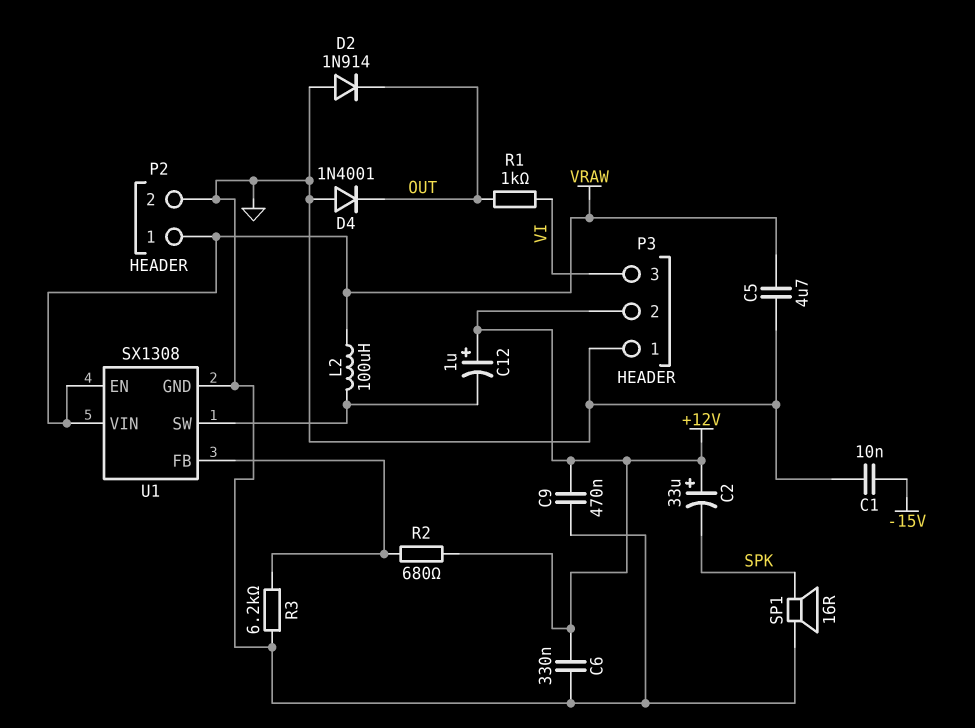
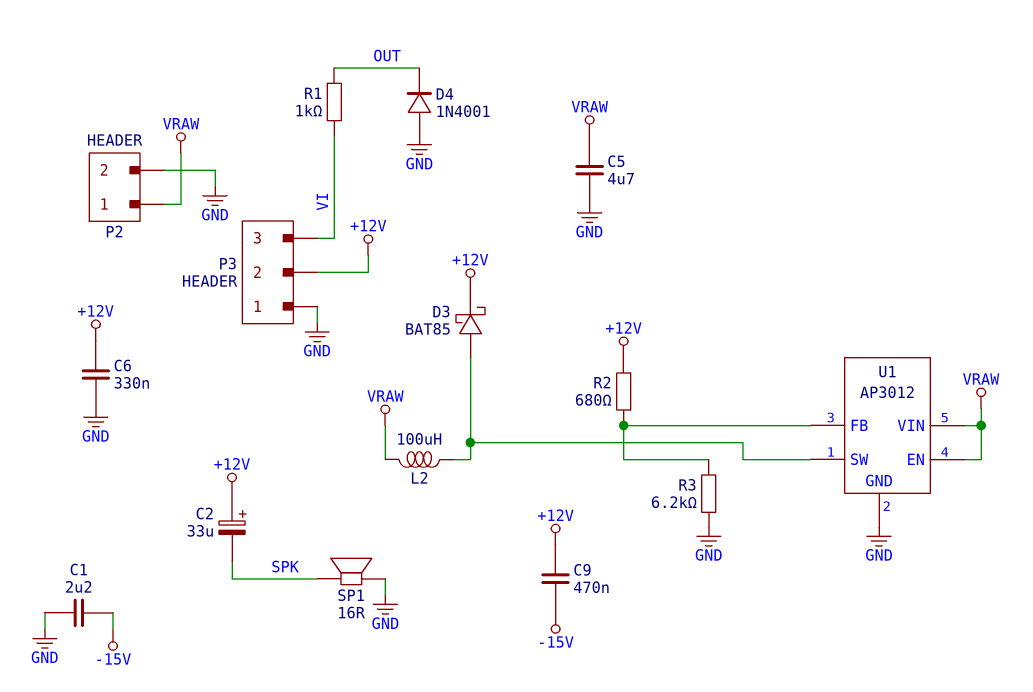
C1: 10nF (-15V, GND) -> 2.2uF (-15V, GND)
C9: 470nF (+12V, GND) -> 470nF (+12V, -15V)
C12: 1uF (plus +12V, minus U1/SW) -> none
D2: diode 1N914 (A GND, K OUT) -> none
D3: none -> schottky BAT85 (A U1/SW, K +12V)
U1: SX1308 -> AP3012

